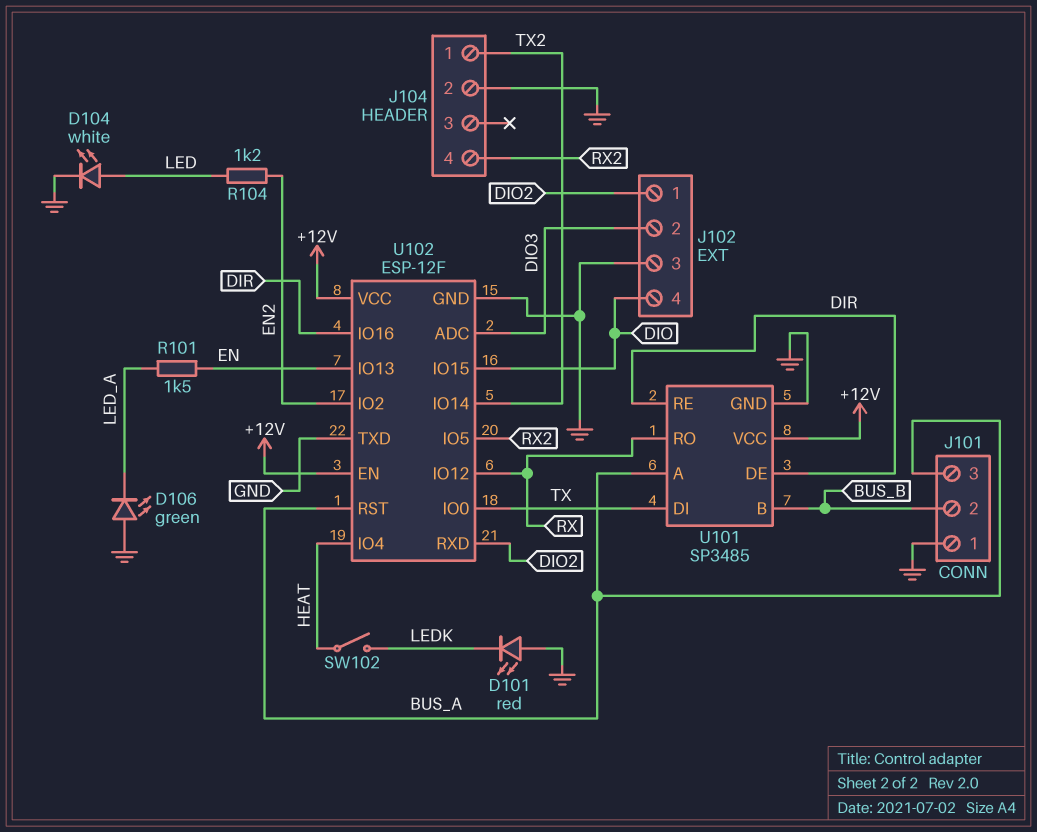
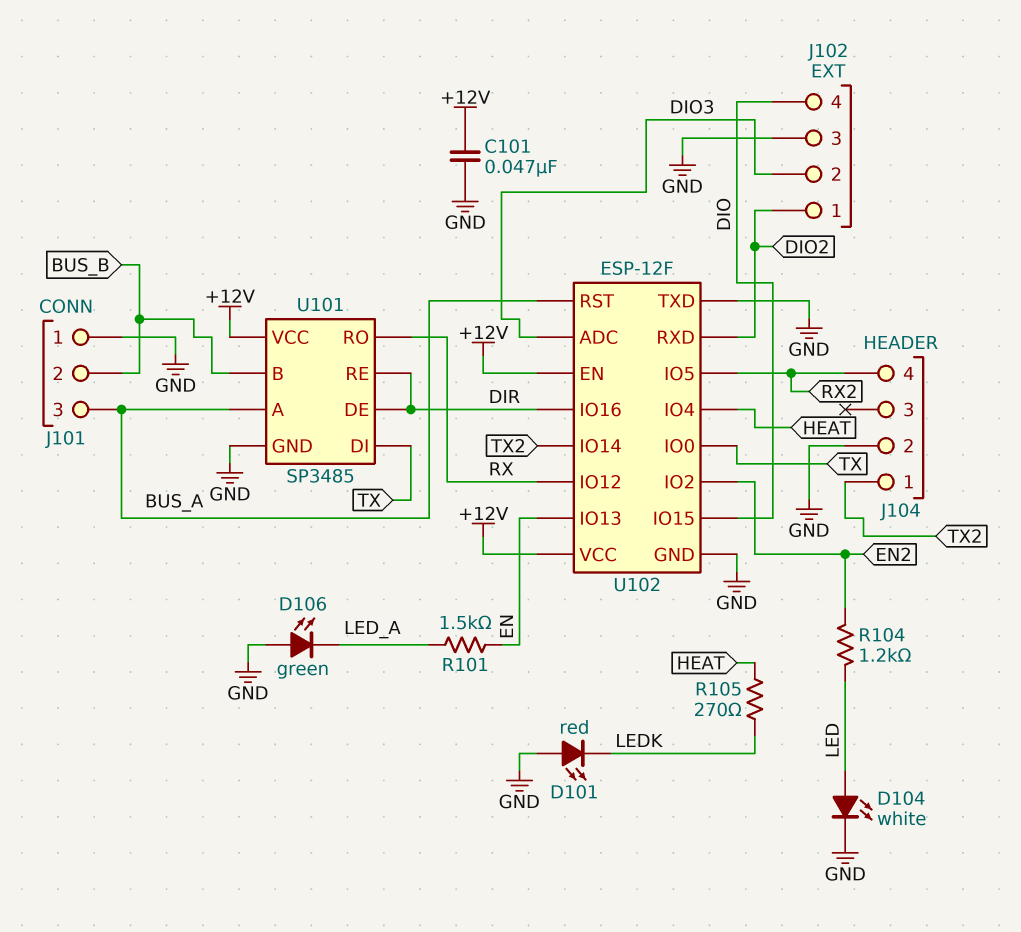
C101: none -> 47nF (+12V, GND)
R105: none -> 270 (HEAT, LEDK)
SW102: switch (HEAT, LEDK) -> none

